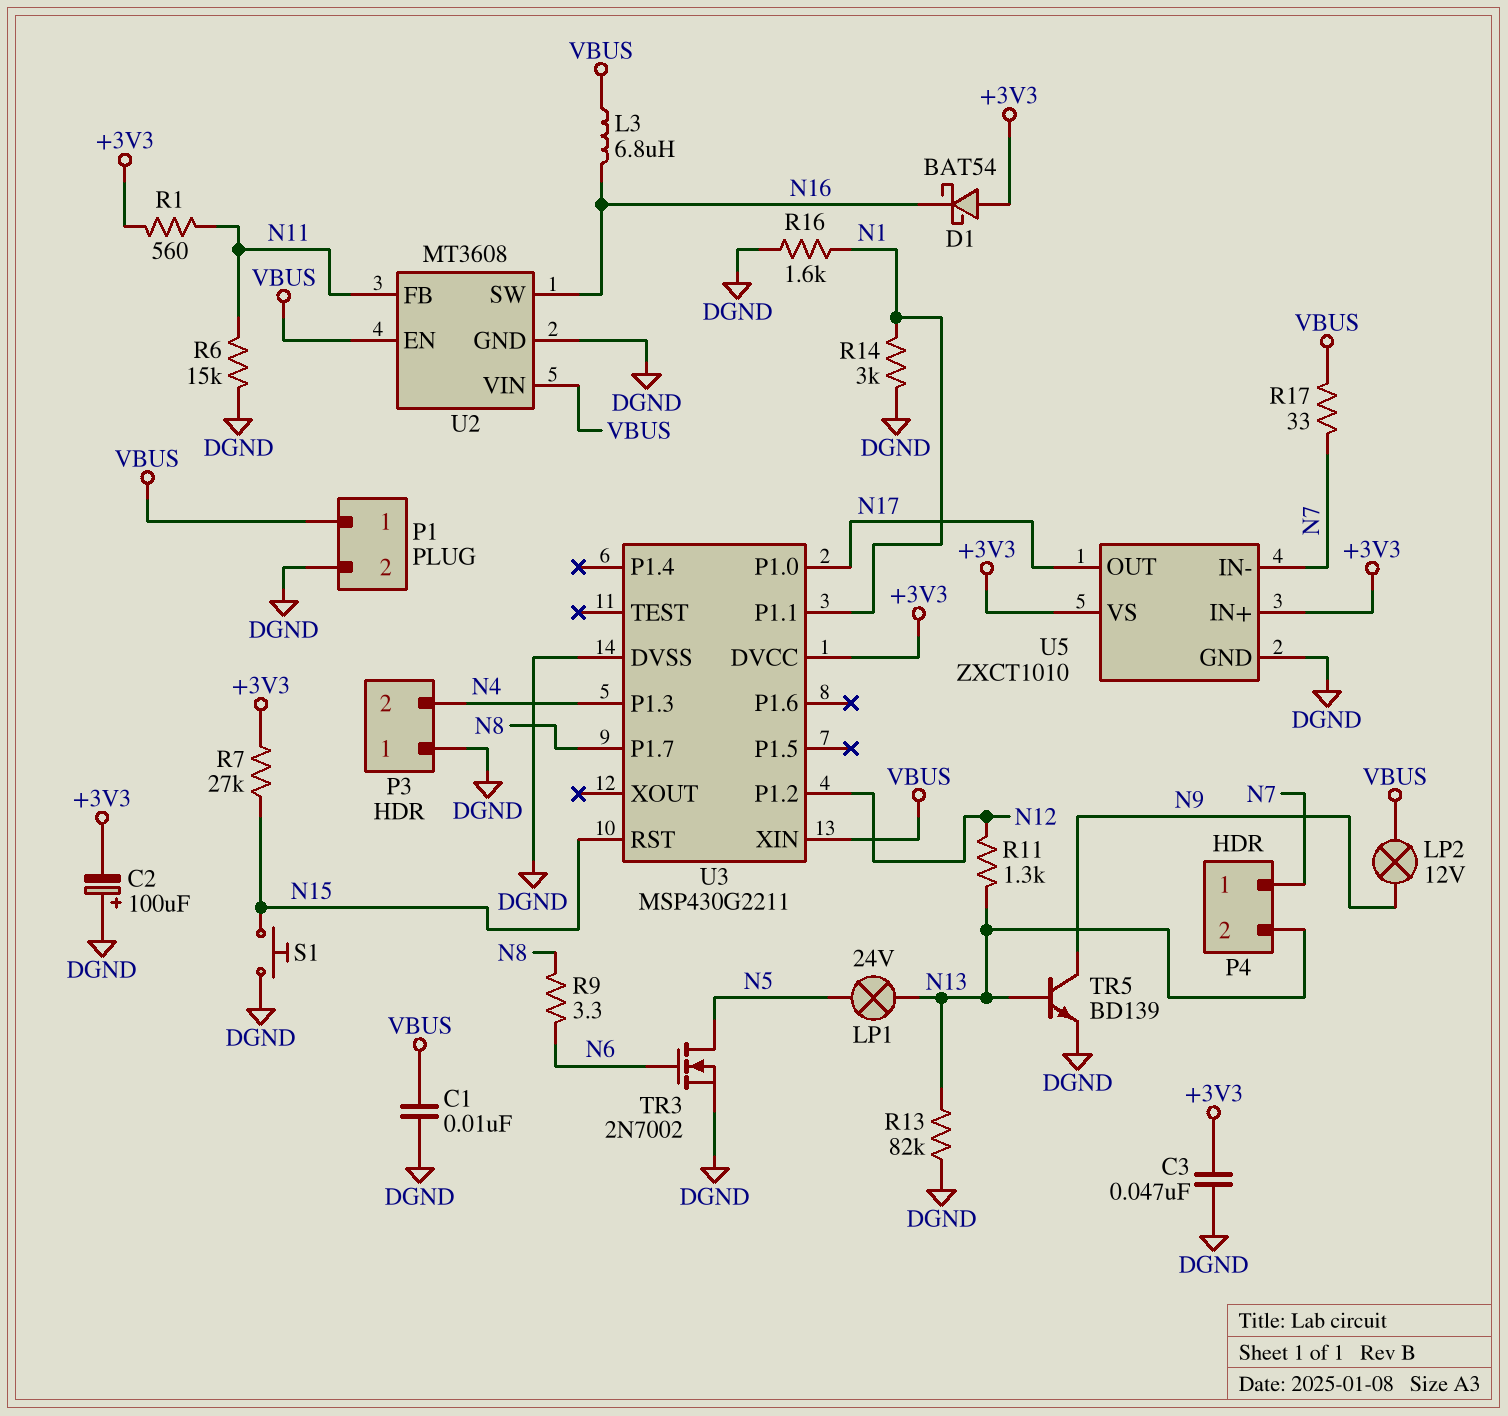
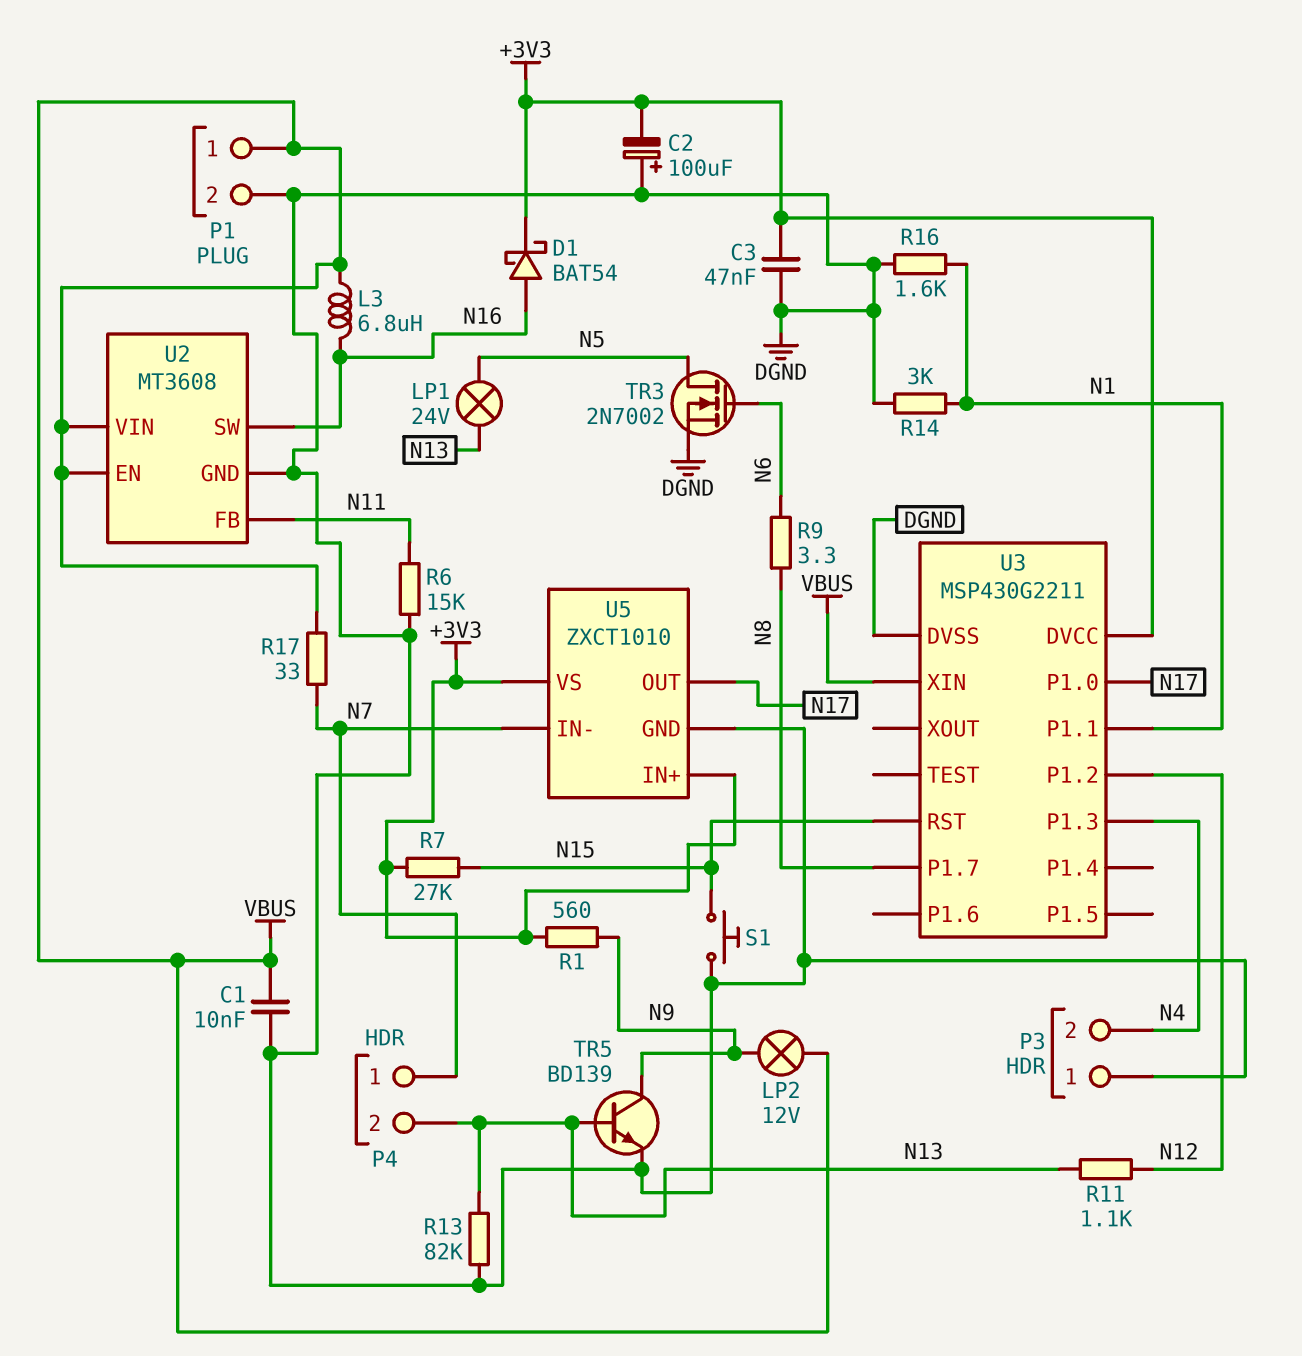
D1: schottky BAT54 (A +3V3, K N16) -> schottky BAT54 (A N16, K +3V3)
R1: 560 (+3V3, N11) -> 560 (+3V3, N9)
R11: 1.3k (N12, N13) -> 1.1k (N12, N13)

